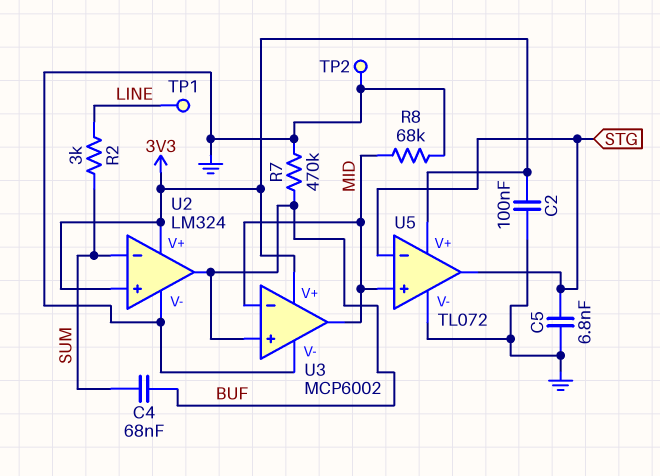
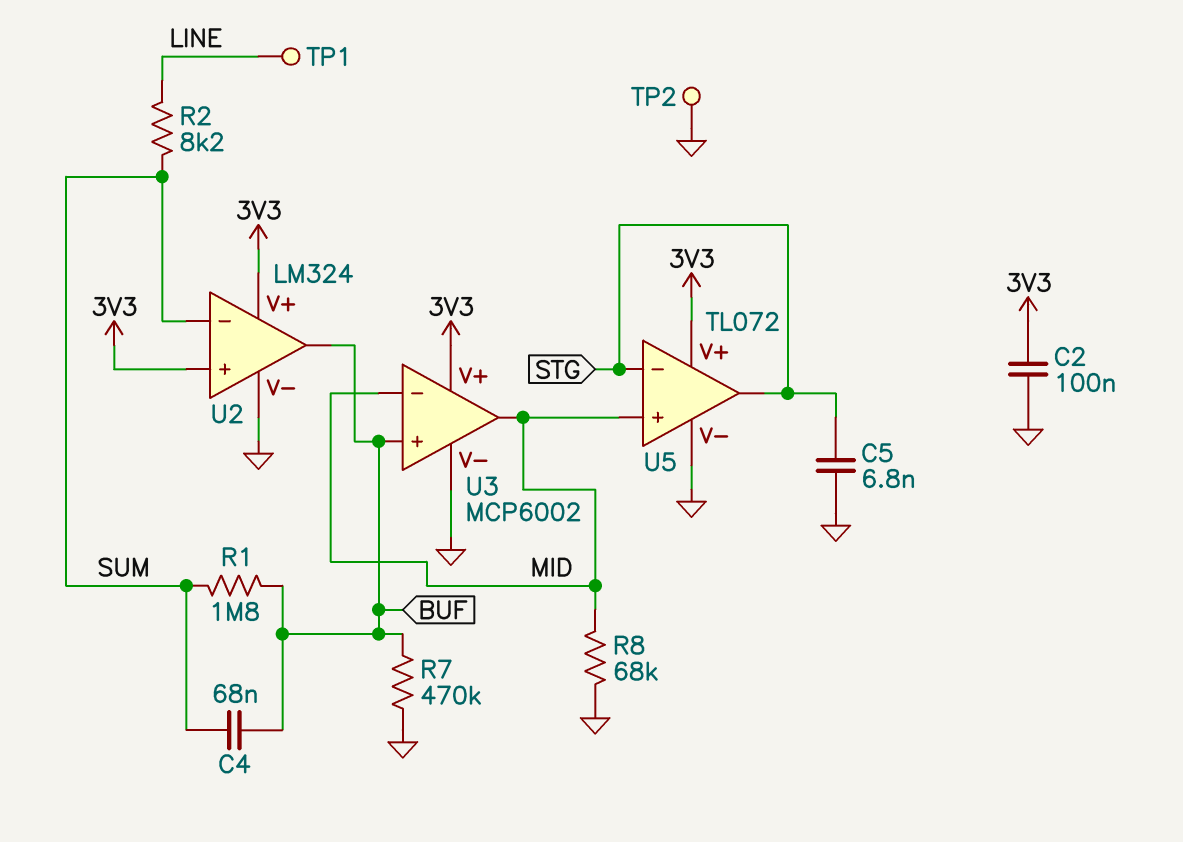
R1: none -> 1.8M (BUF, SUM)
R2: 3k (LINE, SUM) -> 8.2k (LINE, SUM)

